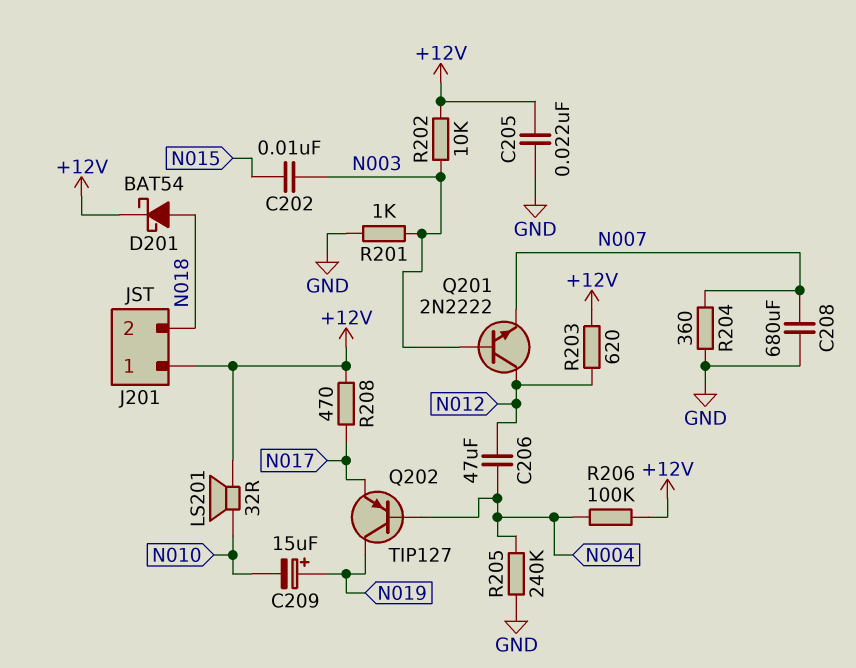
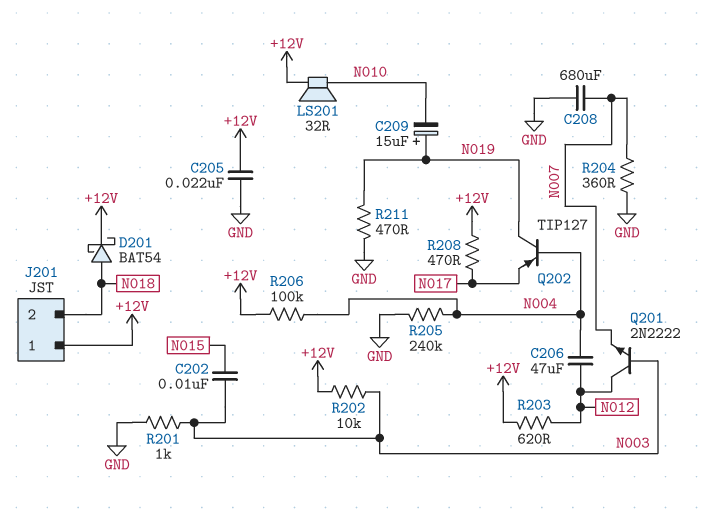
R211: none -> 470 (GND, N019)

